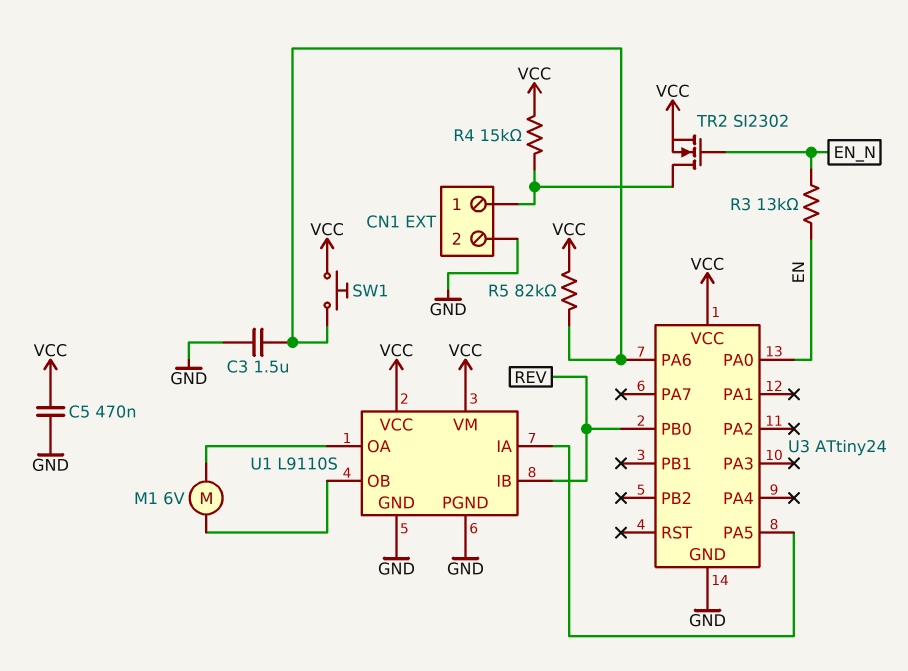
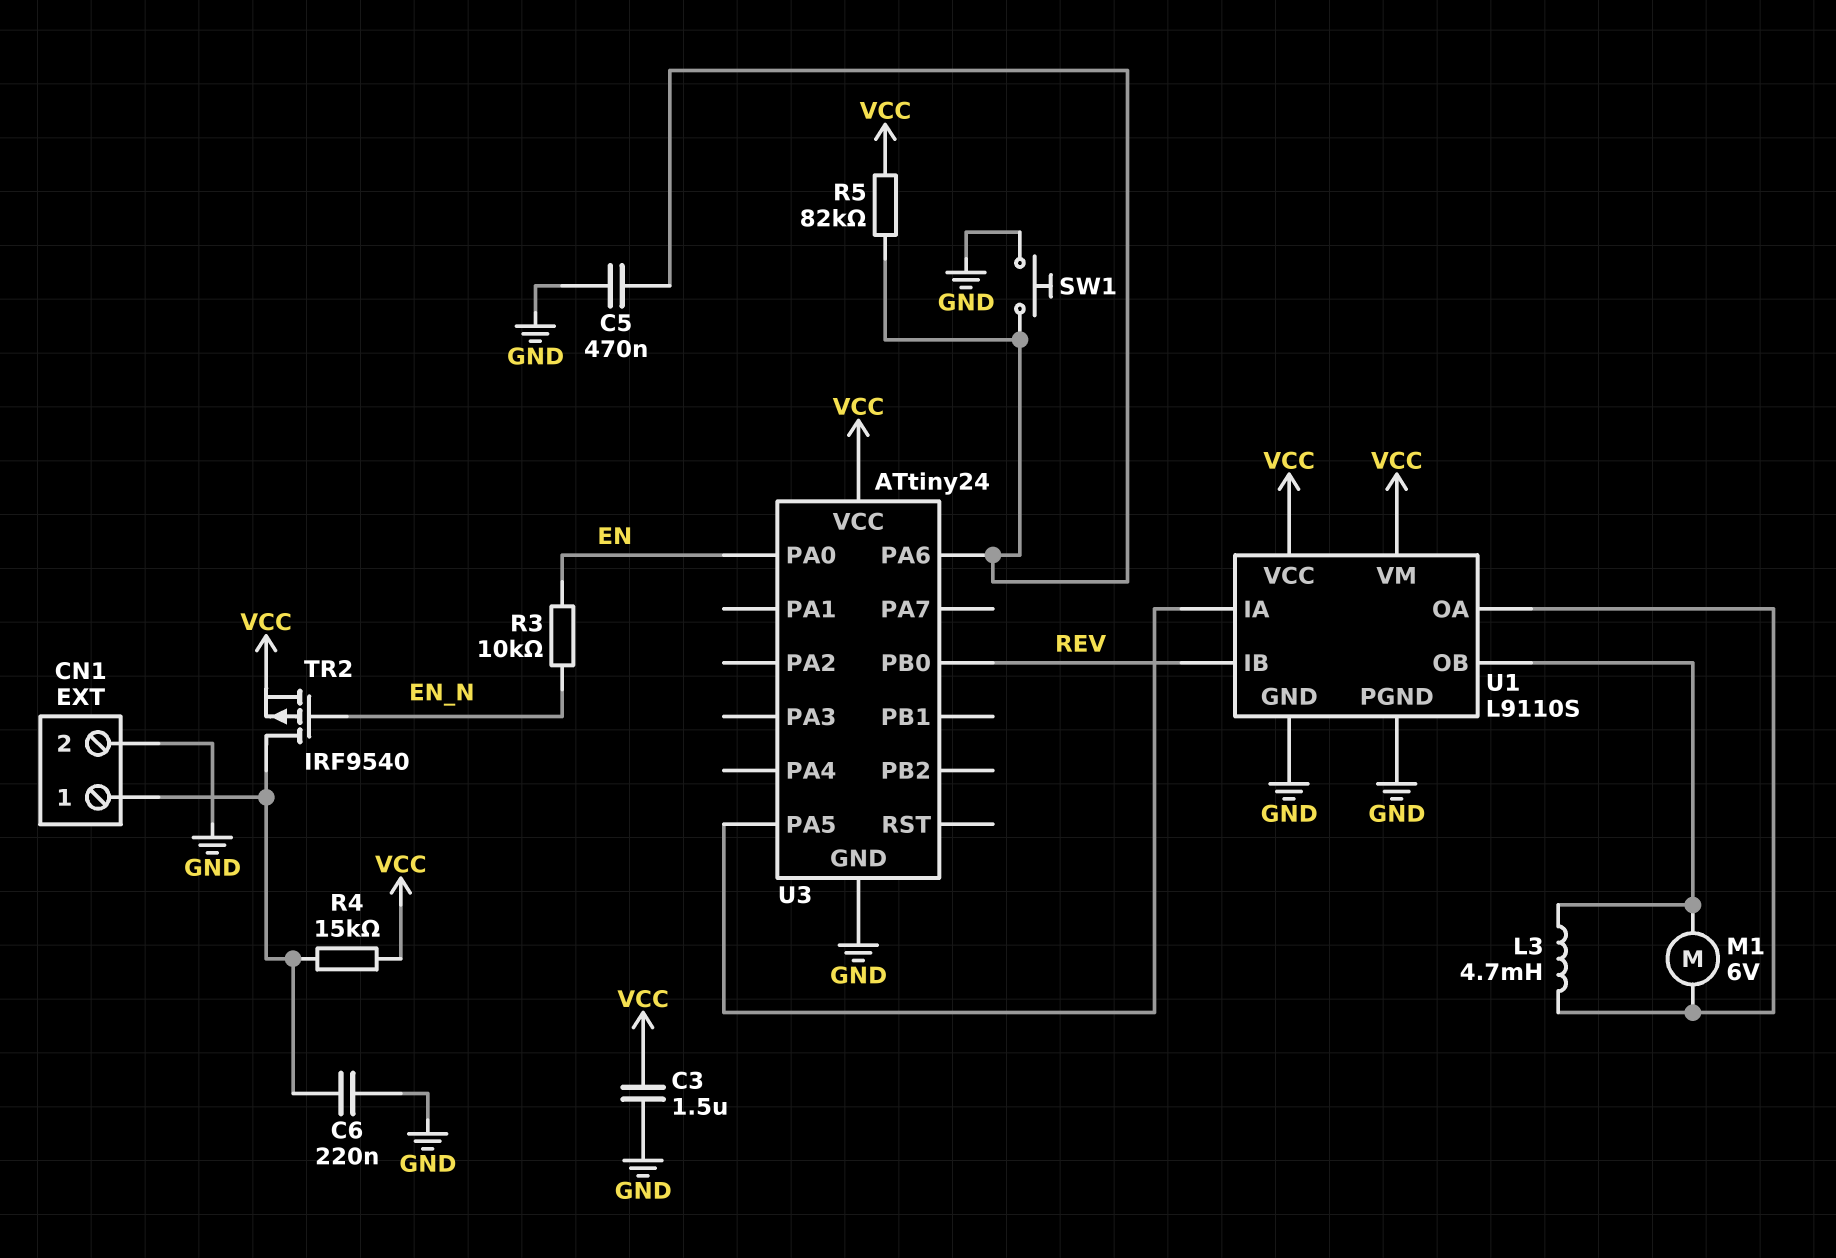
C3: 1.5uF (GND, U3/PA6) -> 1.5uF (GND, VCC)
C5: 470nF (GND, VCC) -> 470nF (GND, U3/PA6)
C6: none -> 220nF (CN1/1, GND)
L3: none -> 4.7mH (U1/OA, U1/OB)
R3: 13k (EN, EN_N) -> 10k (EN, EN_N)
SW1: button (U3/PA6, VCC) -> button (GND, U3/PA6)
TR2: NMOS SI2302 (G EN_N, D CN1/1, S VCC) -> PMOS IRF9540 (G EN_N, D CN1/1, S VCC)

